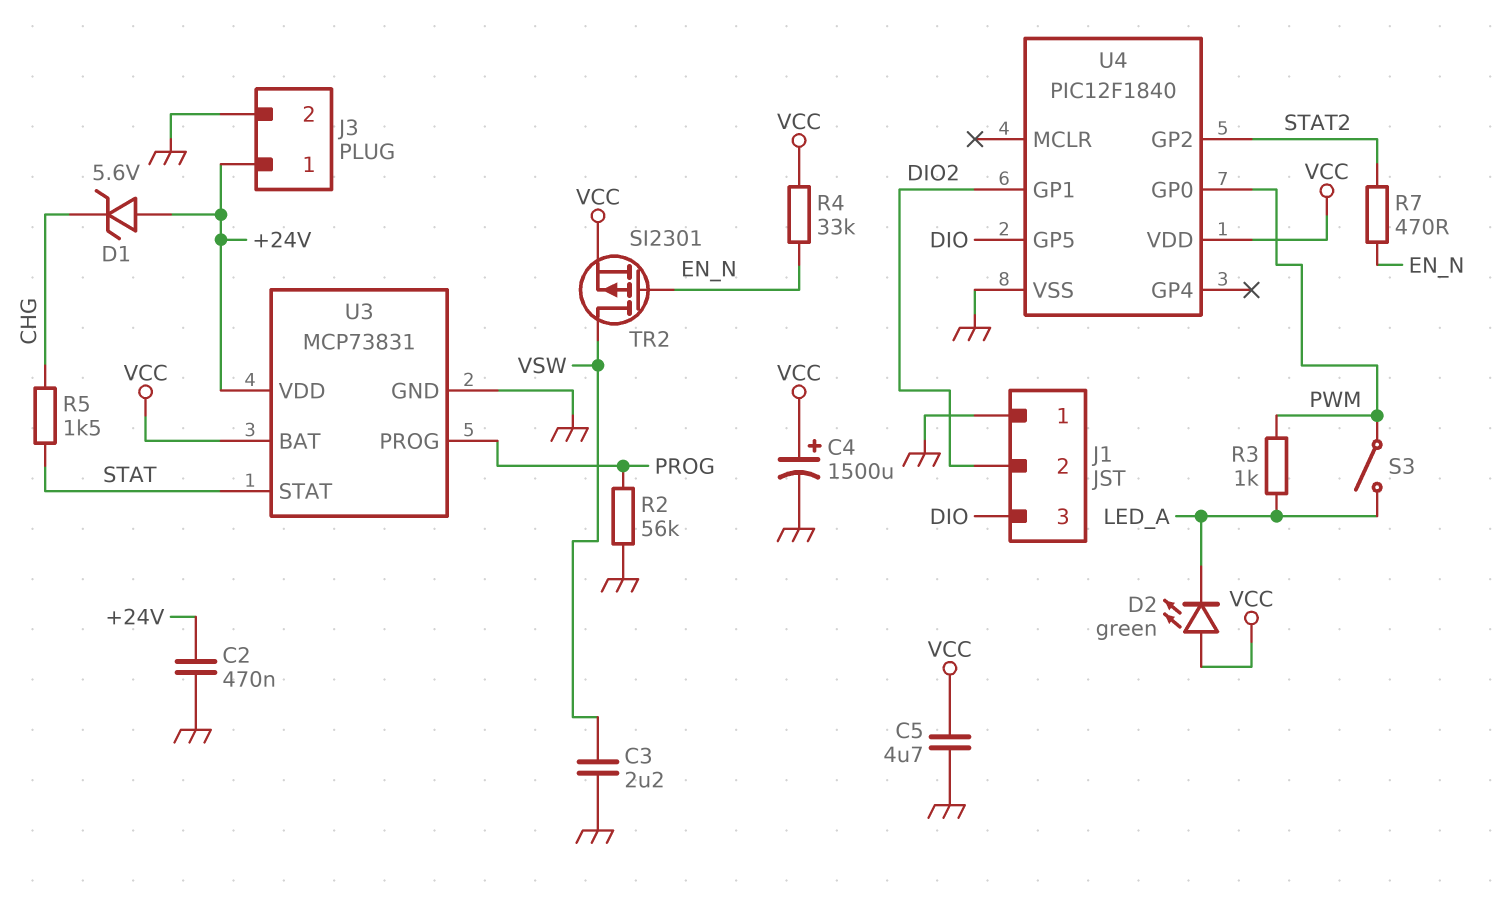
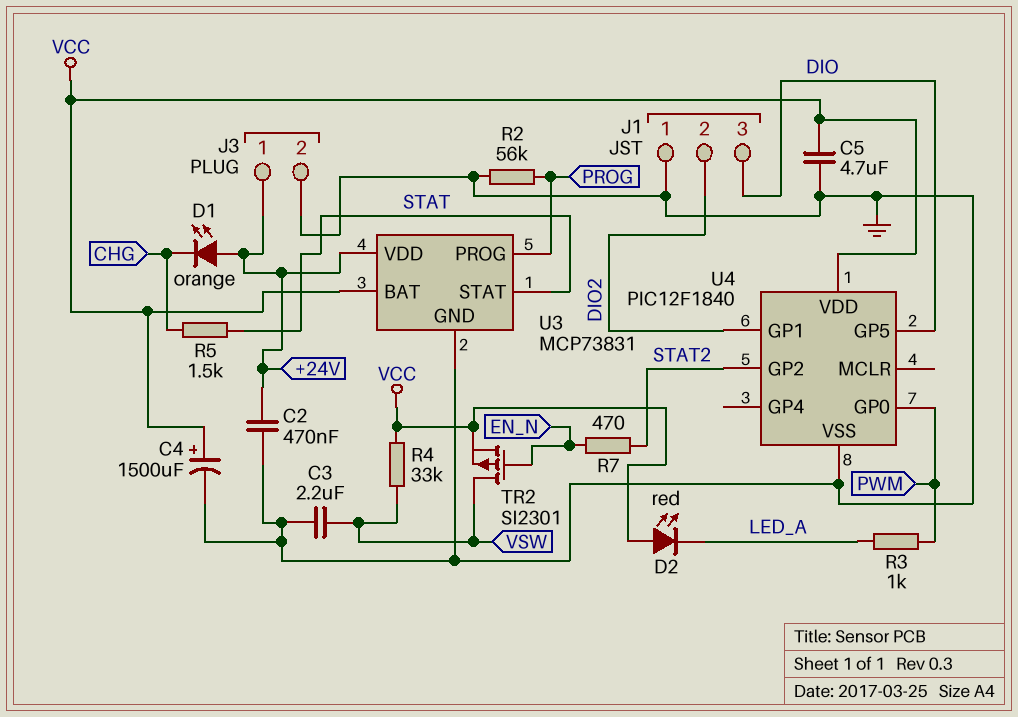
D1: zener 5.6V (A +24V, K CHG) -> LED orange (A +24V, K CHG)
D2: LED green (A VCC, K LED_A) -> LED red (A VCC, K LED_A)
R4: 33k (EN_N, VCC) -> 33k (VCC, VSW)
S3: switch (LED_A, PWM) -> none

